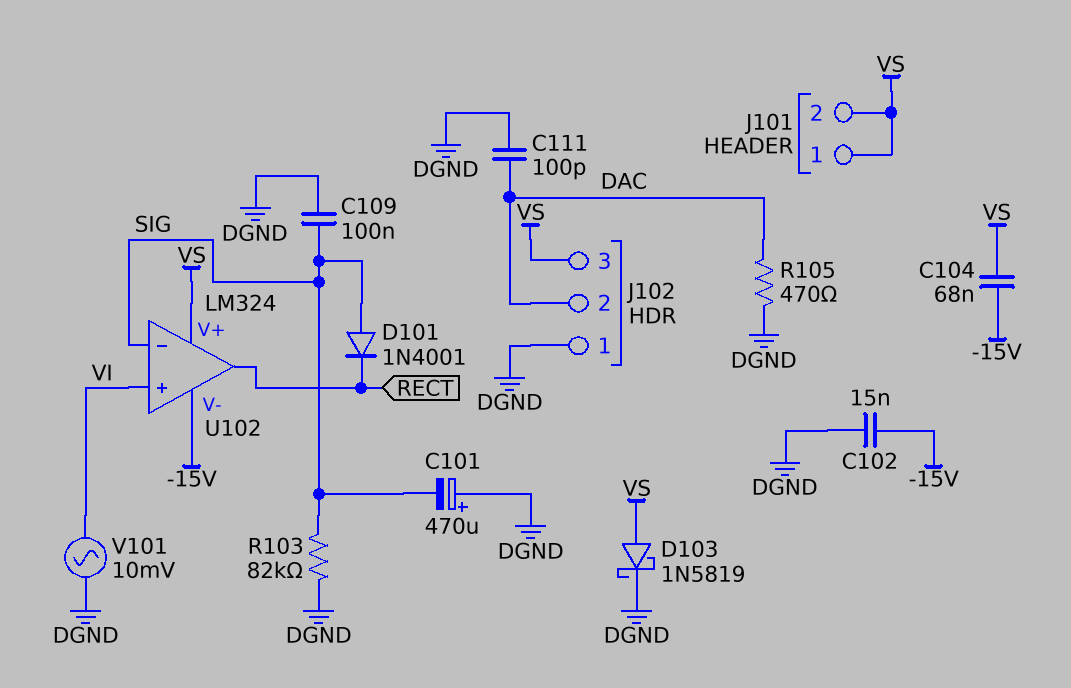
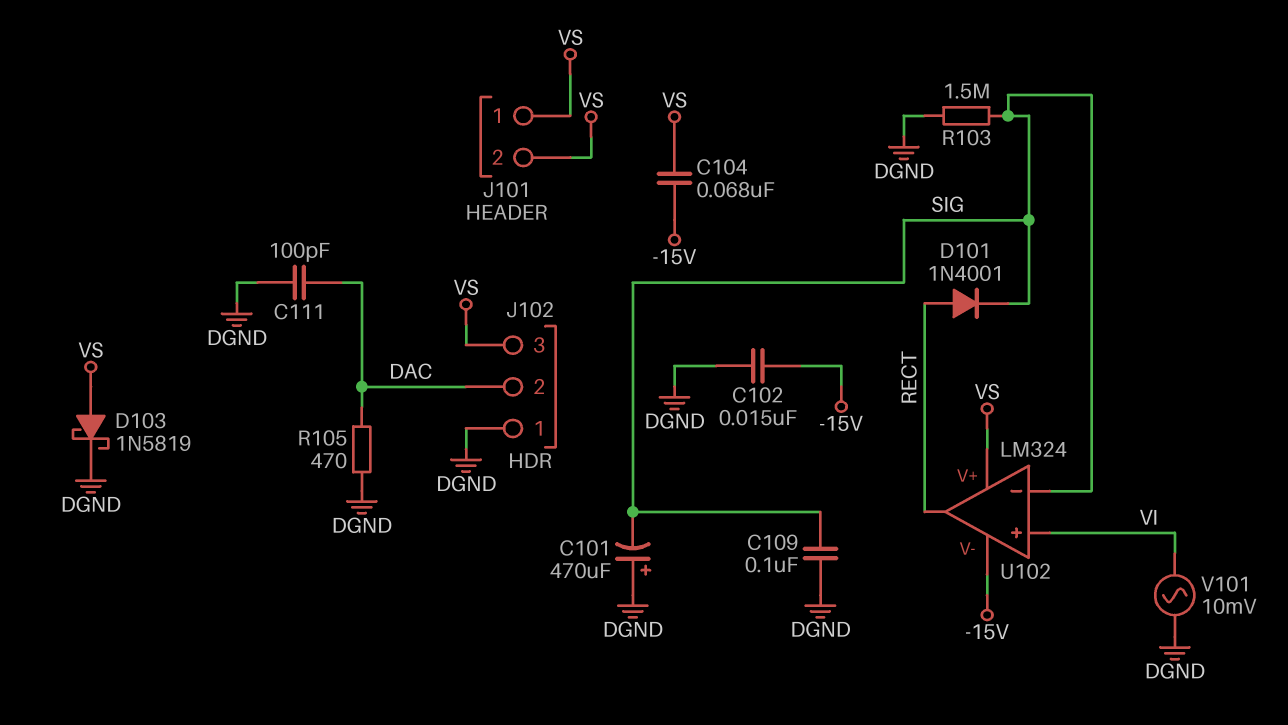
D101: diode 1N4001 (A SIG, K RECT) -> diode 1N4001 (A RECT, K SIG)
R103: 82k (DGND, SIG) -> 1.5M (DGND, SIG)

